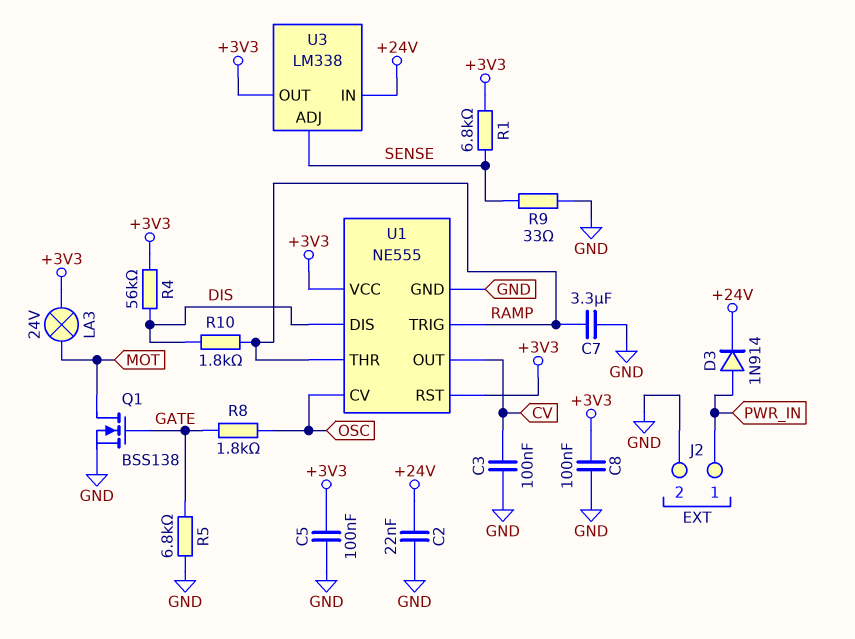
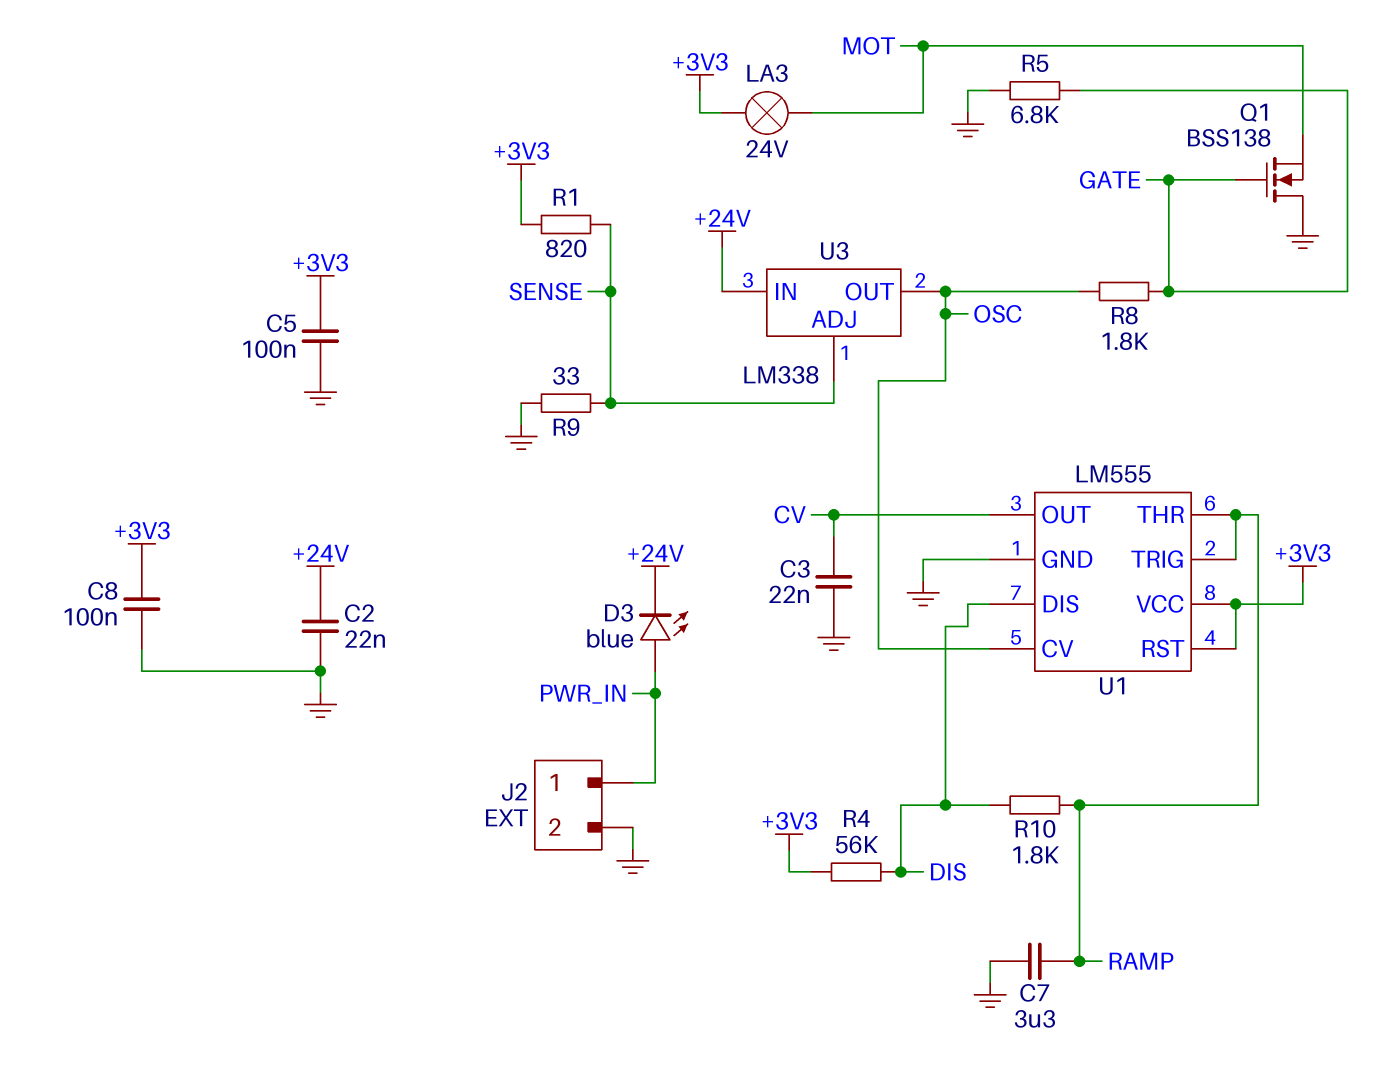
C3: 100nF (CV, GND) -> 22nF (CV, GND)
D3: diode 1N914 (A PWR_IN, K +24V) -> LED blue (A PWR_IN, K +24V)
Q1: NMOS BSS138 (G GATE, D MOT, S GND) -> NMOS BSS138 (G GATE, D GND, S MOT)
R1: 6.8k (+3V3, SENSE) -> 820 (+3V3, SENSE)
U1: NE555 -> LM555
U3 pin OUT: +3V3 -> OSC

